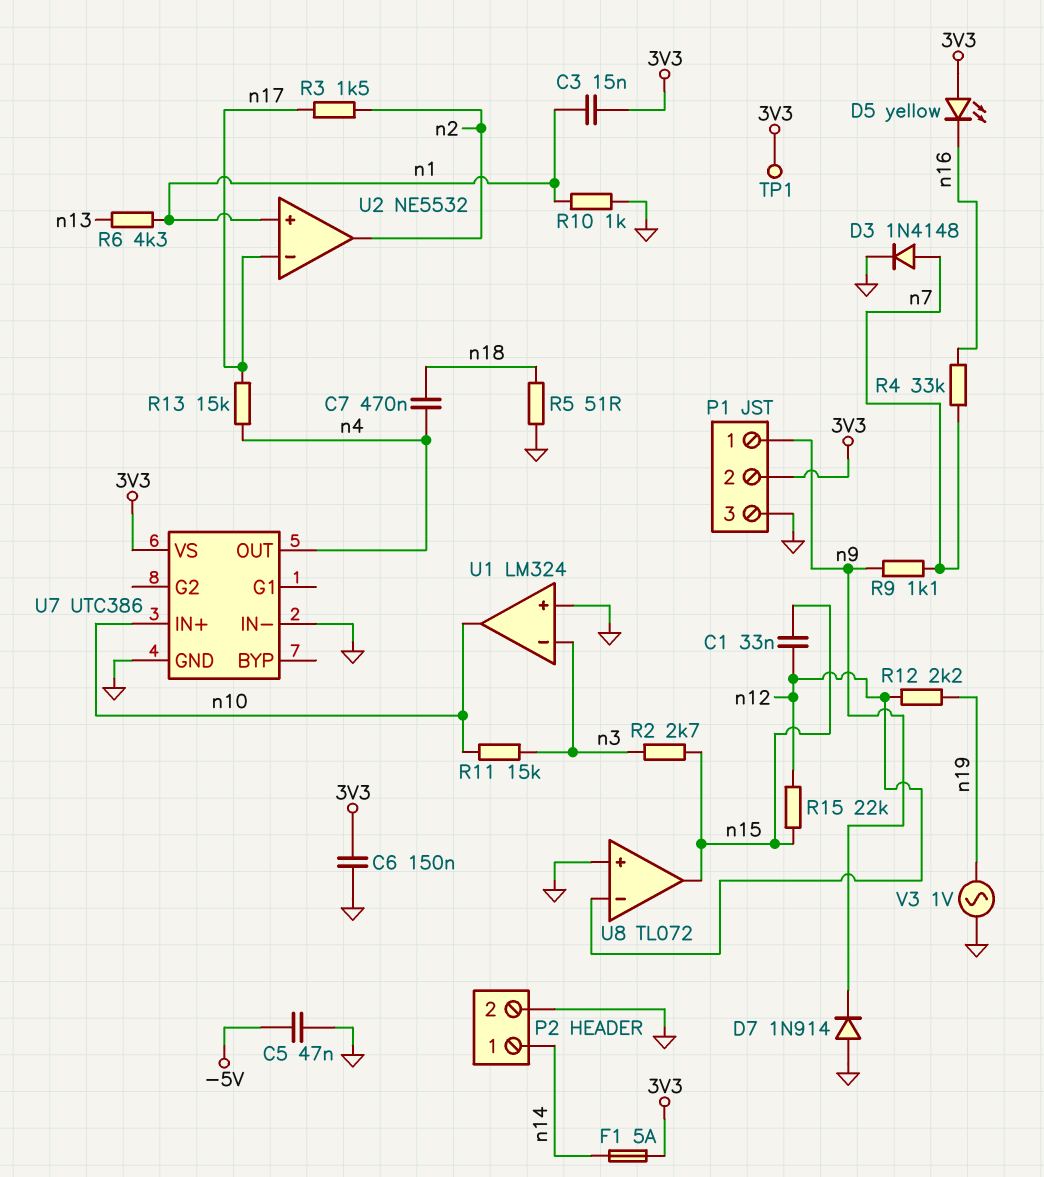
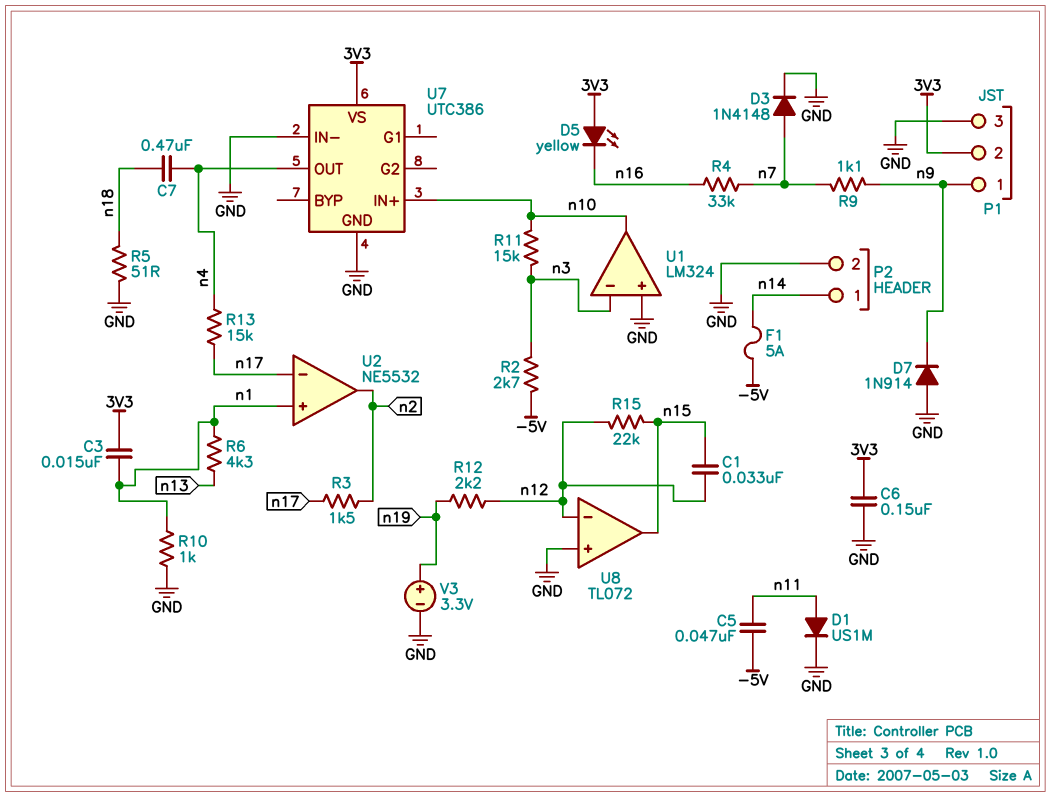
C5: 47nF (-5V, GND) -> 47nF (-5V, n11)
D1: none -> diode US1M (A n11, K GND)
F1: 5A (3V3, n14) -> 5A (-5V, n14)
R2: 2.7k (n3, n15) -> 2.7k (-5V, n3)
TP1: test point (3V3) -> none
V3: AC 1V (GND, n19) -> 3.3V (plus n19, minus GND)

